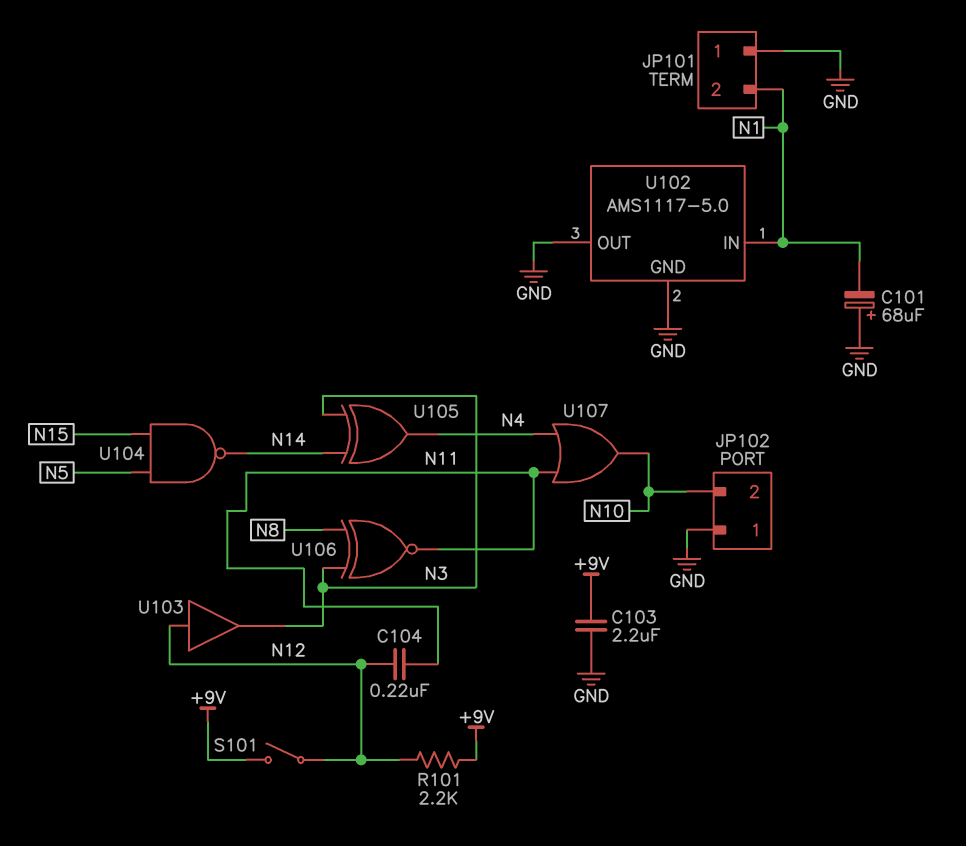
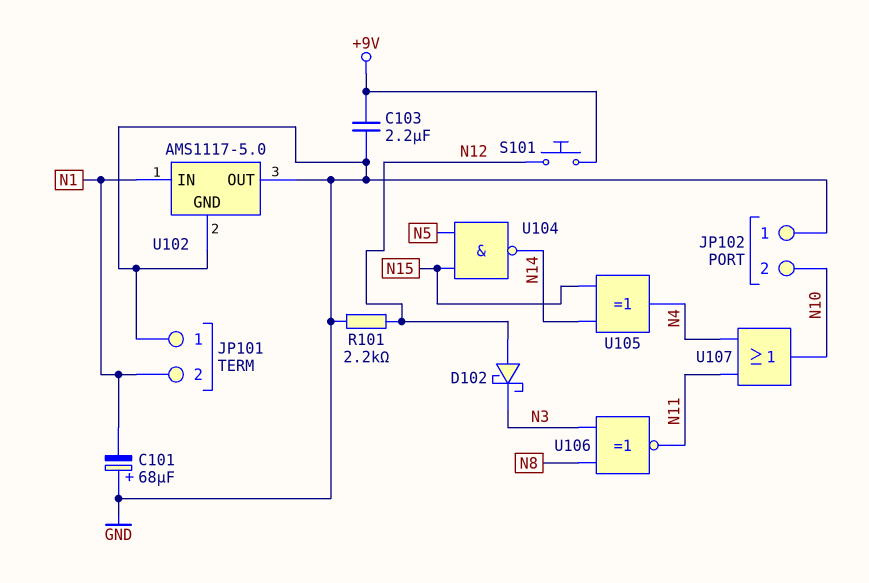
C104: 220nF (N11, N12) -> none
D102: none -> schottky (A N12, K N3)
R101: 2.2k (+9V, N12) -> 2.2k (GND, N12)
S101: switch (+9V, N12) -> button (+9V, N12)
U103: buffer (in N12, out N3) -> none
U105: XOR (in N3, in N14, out N4) -> XOR (in N14, in N15, out N4)

